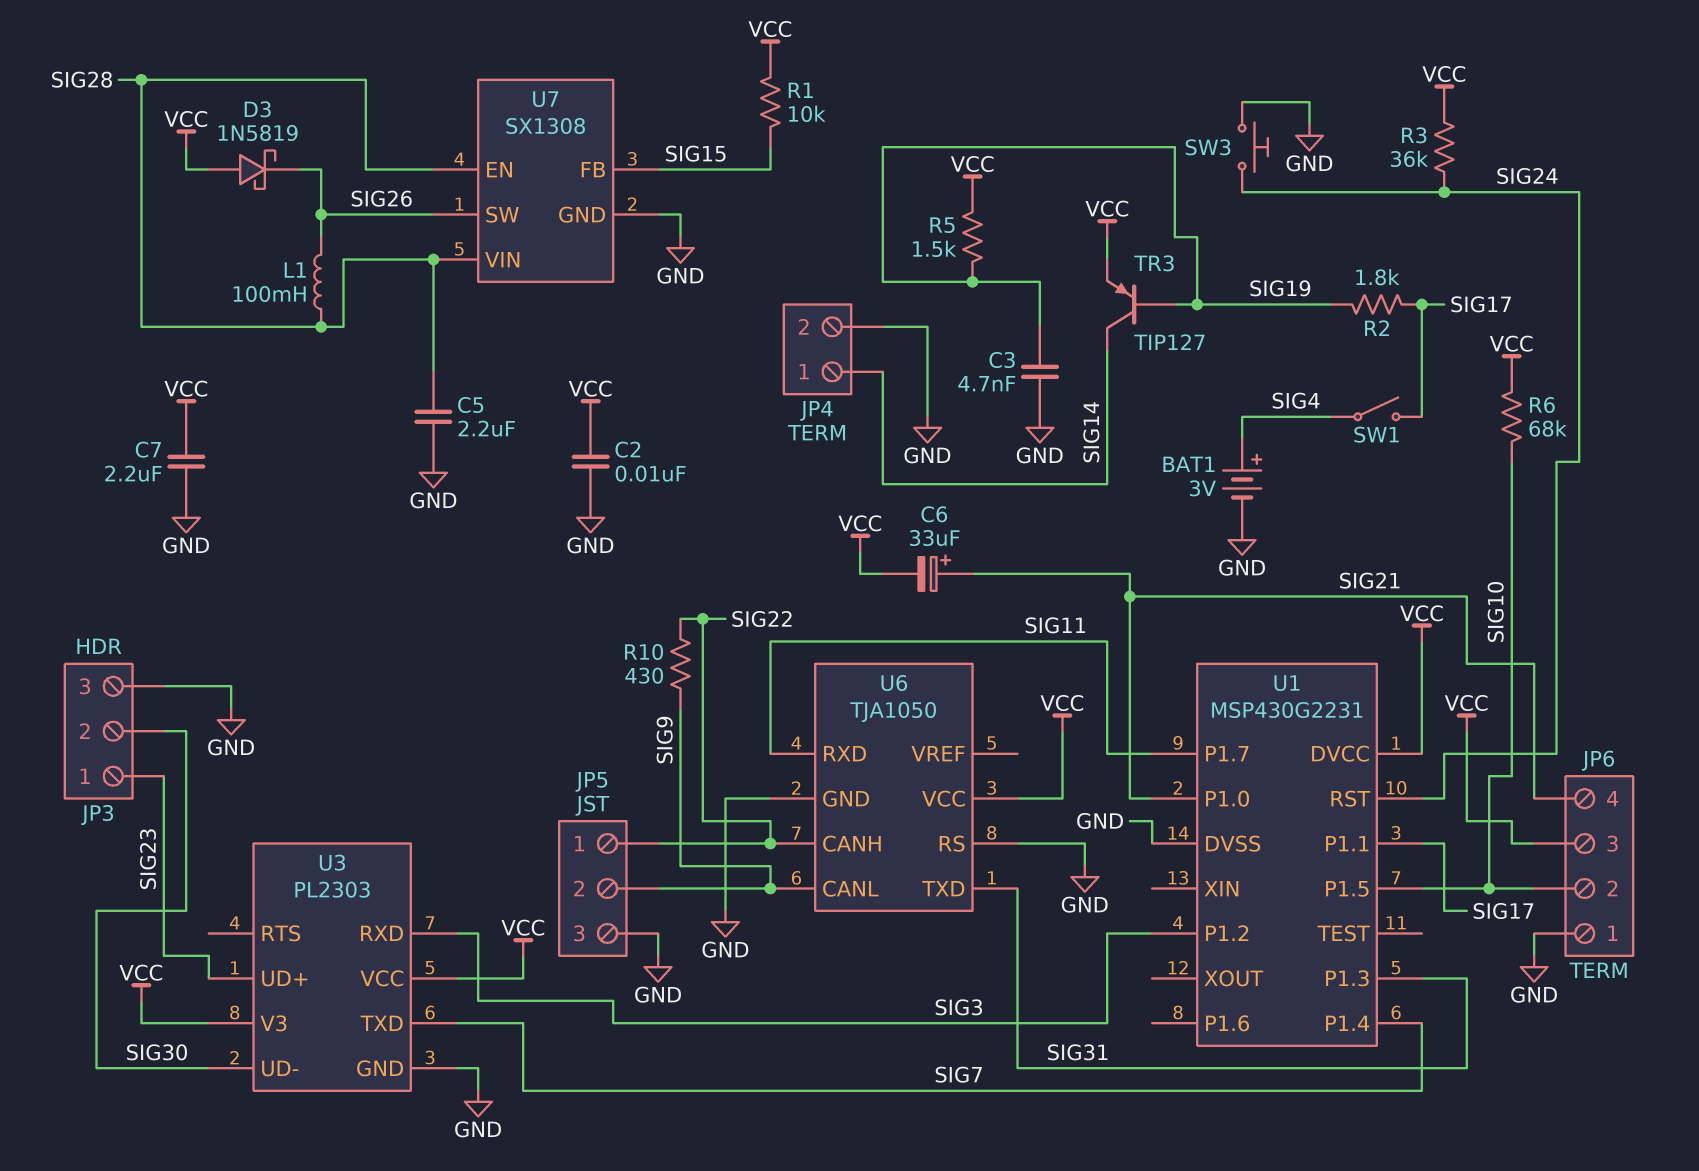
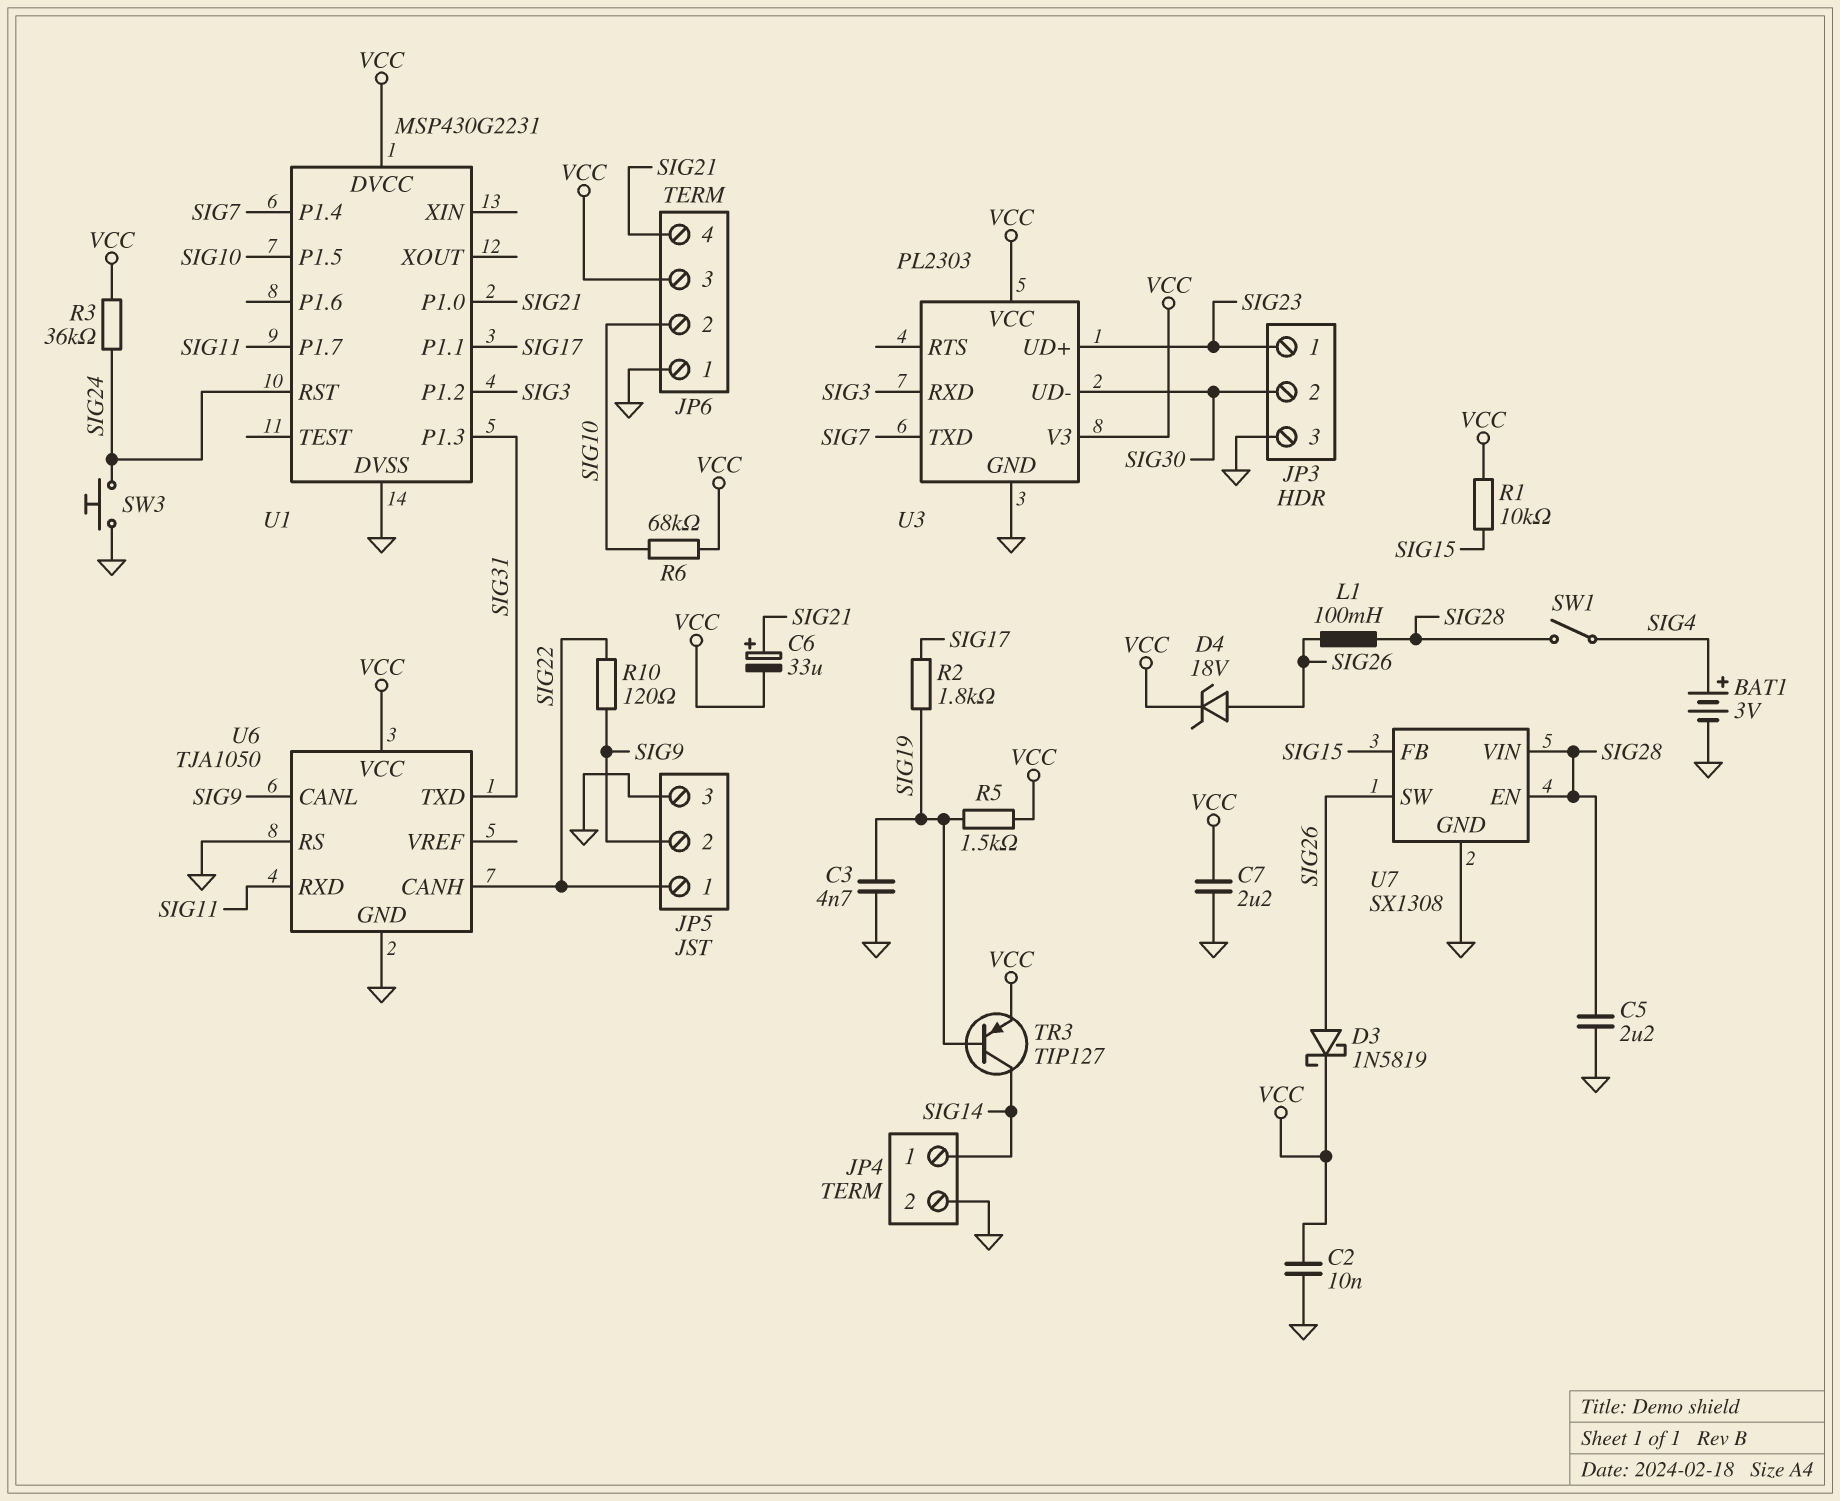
D3: schottky 1N5819 (A VCC, K SIG26) -> schottky 1N5819 (A SIG26, K VCC)
D4: none -> zener 18V (A SIG26, K VCC)
R10: 430 (SIG9, SIG22) -> 120 (SIG9, SIG22)
SW1: switch (SIG4, SIG17) -> switch (SIG4, SIG28)

